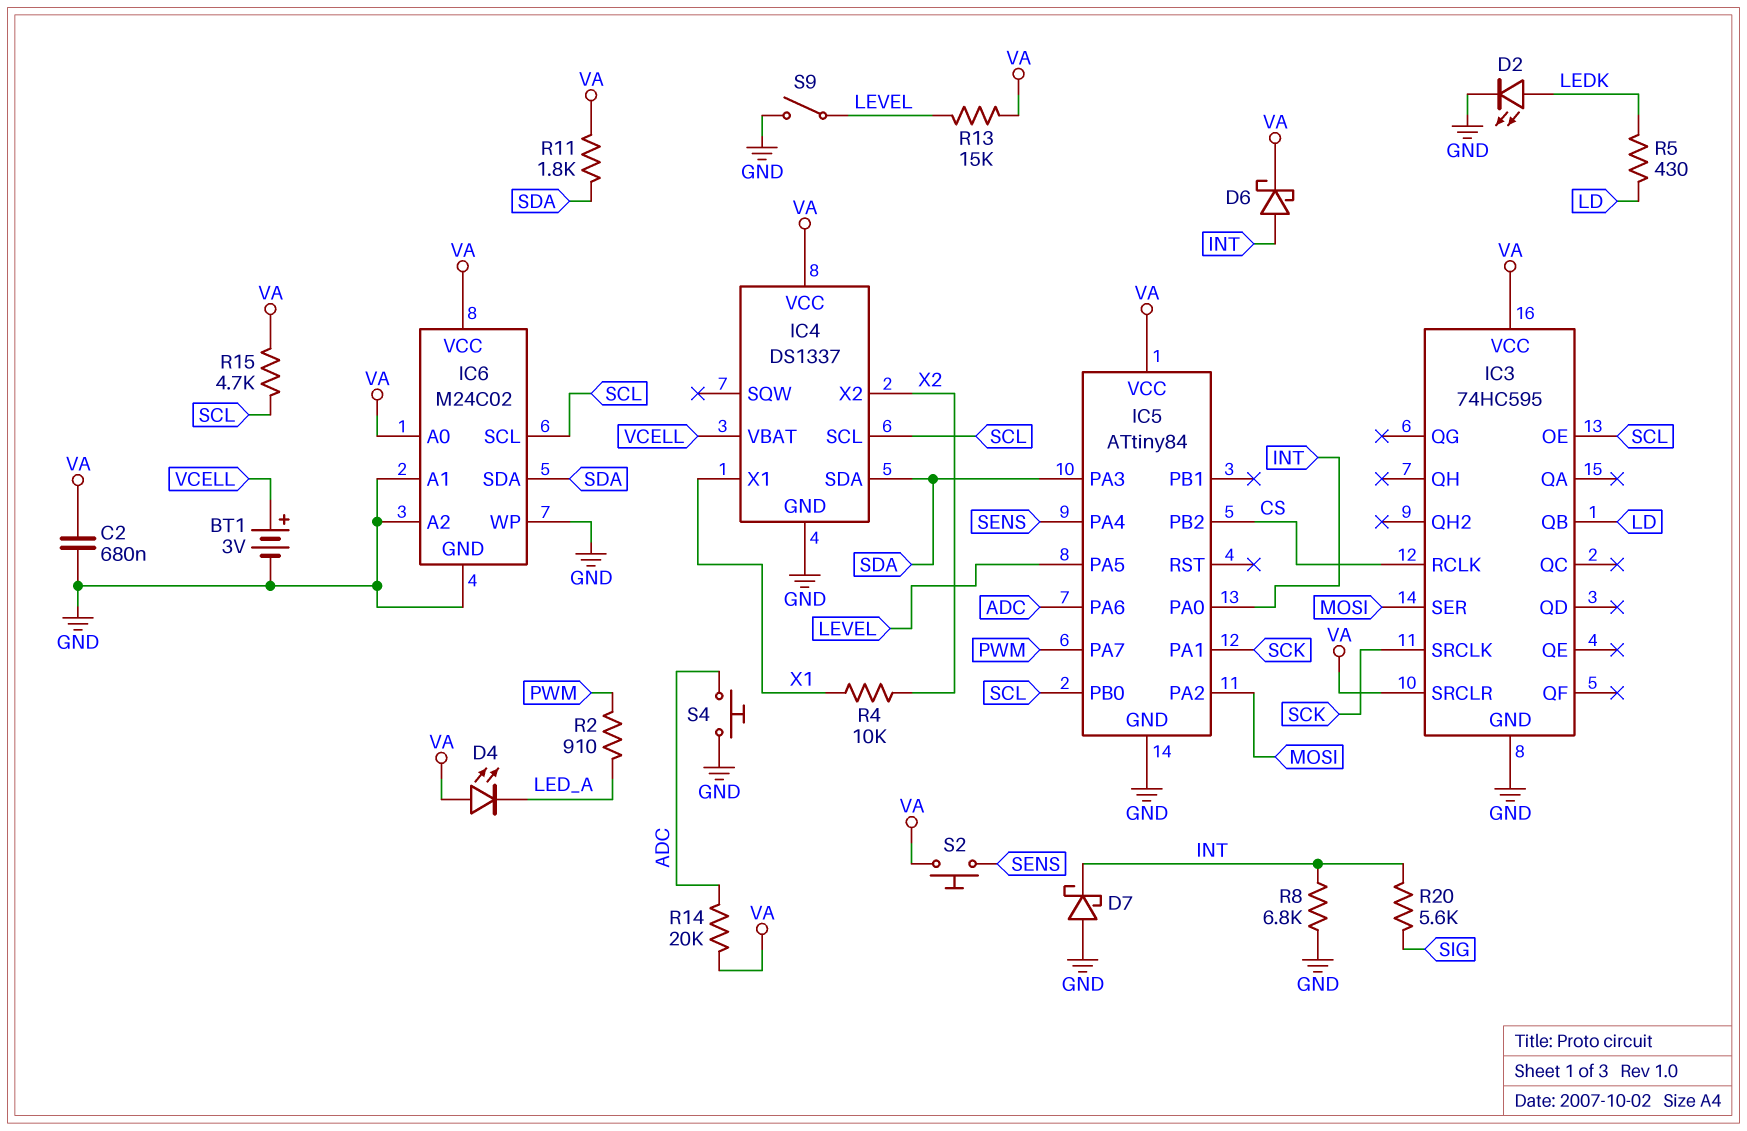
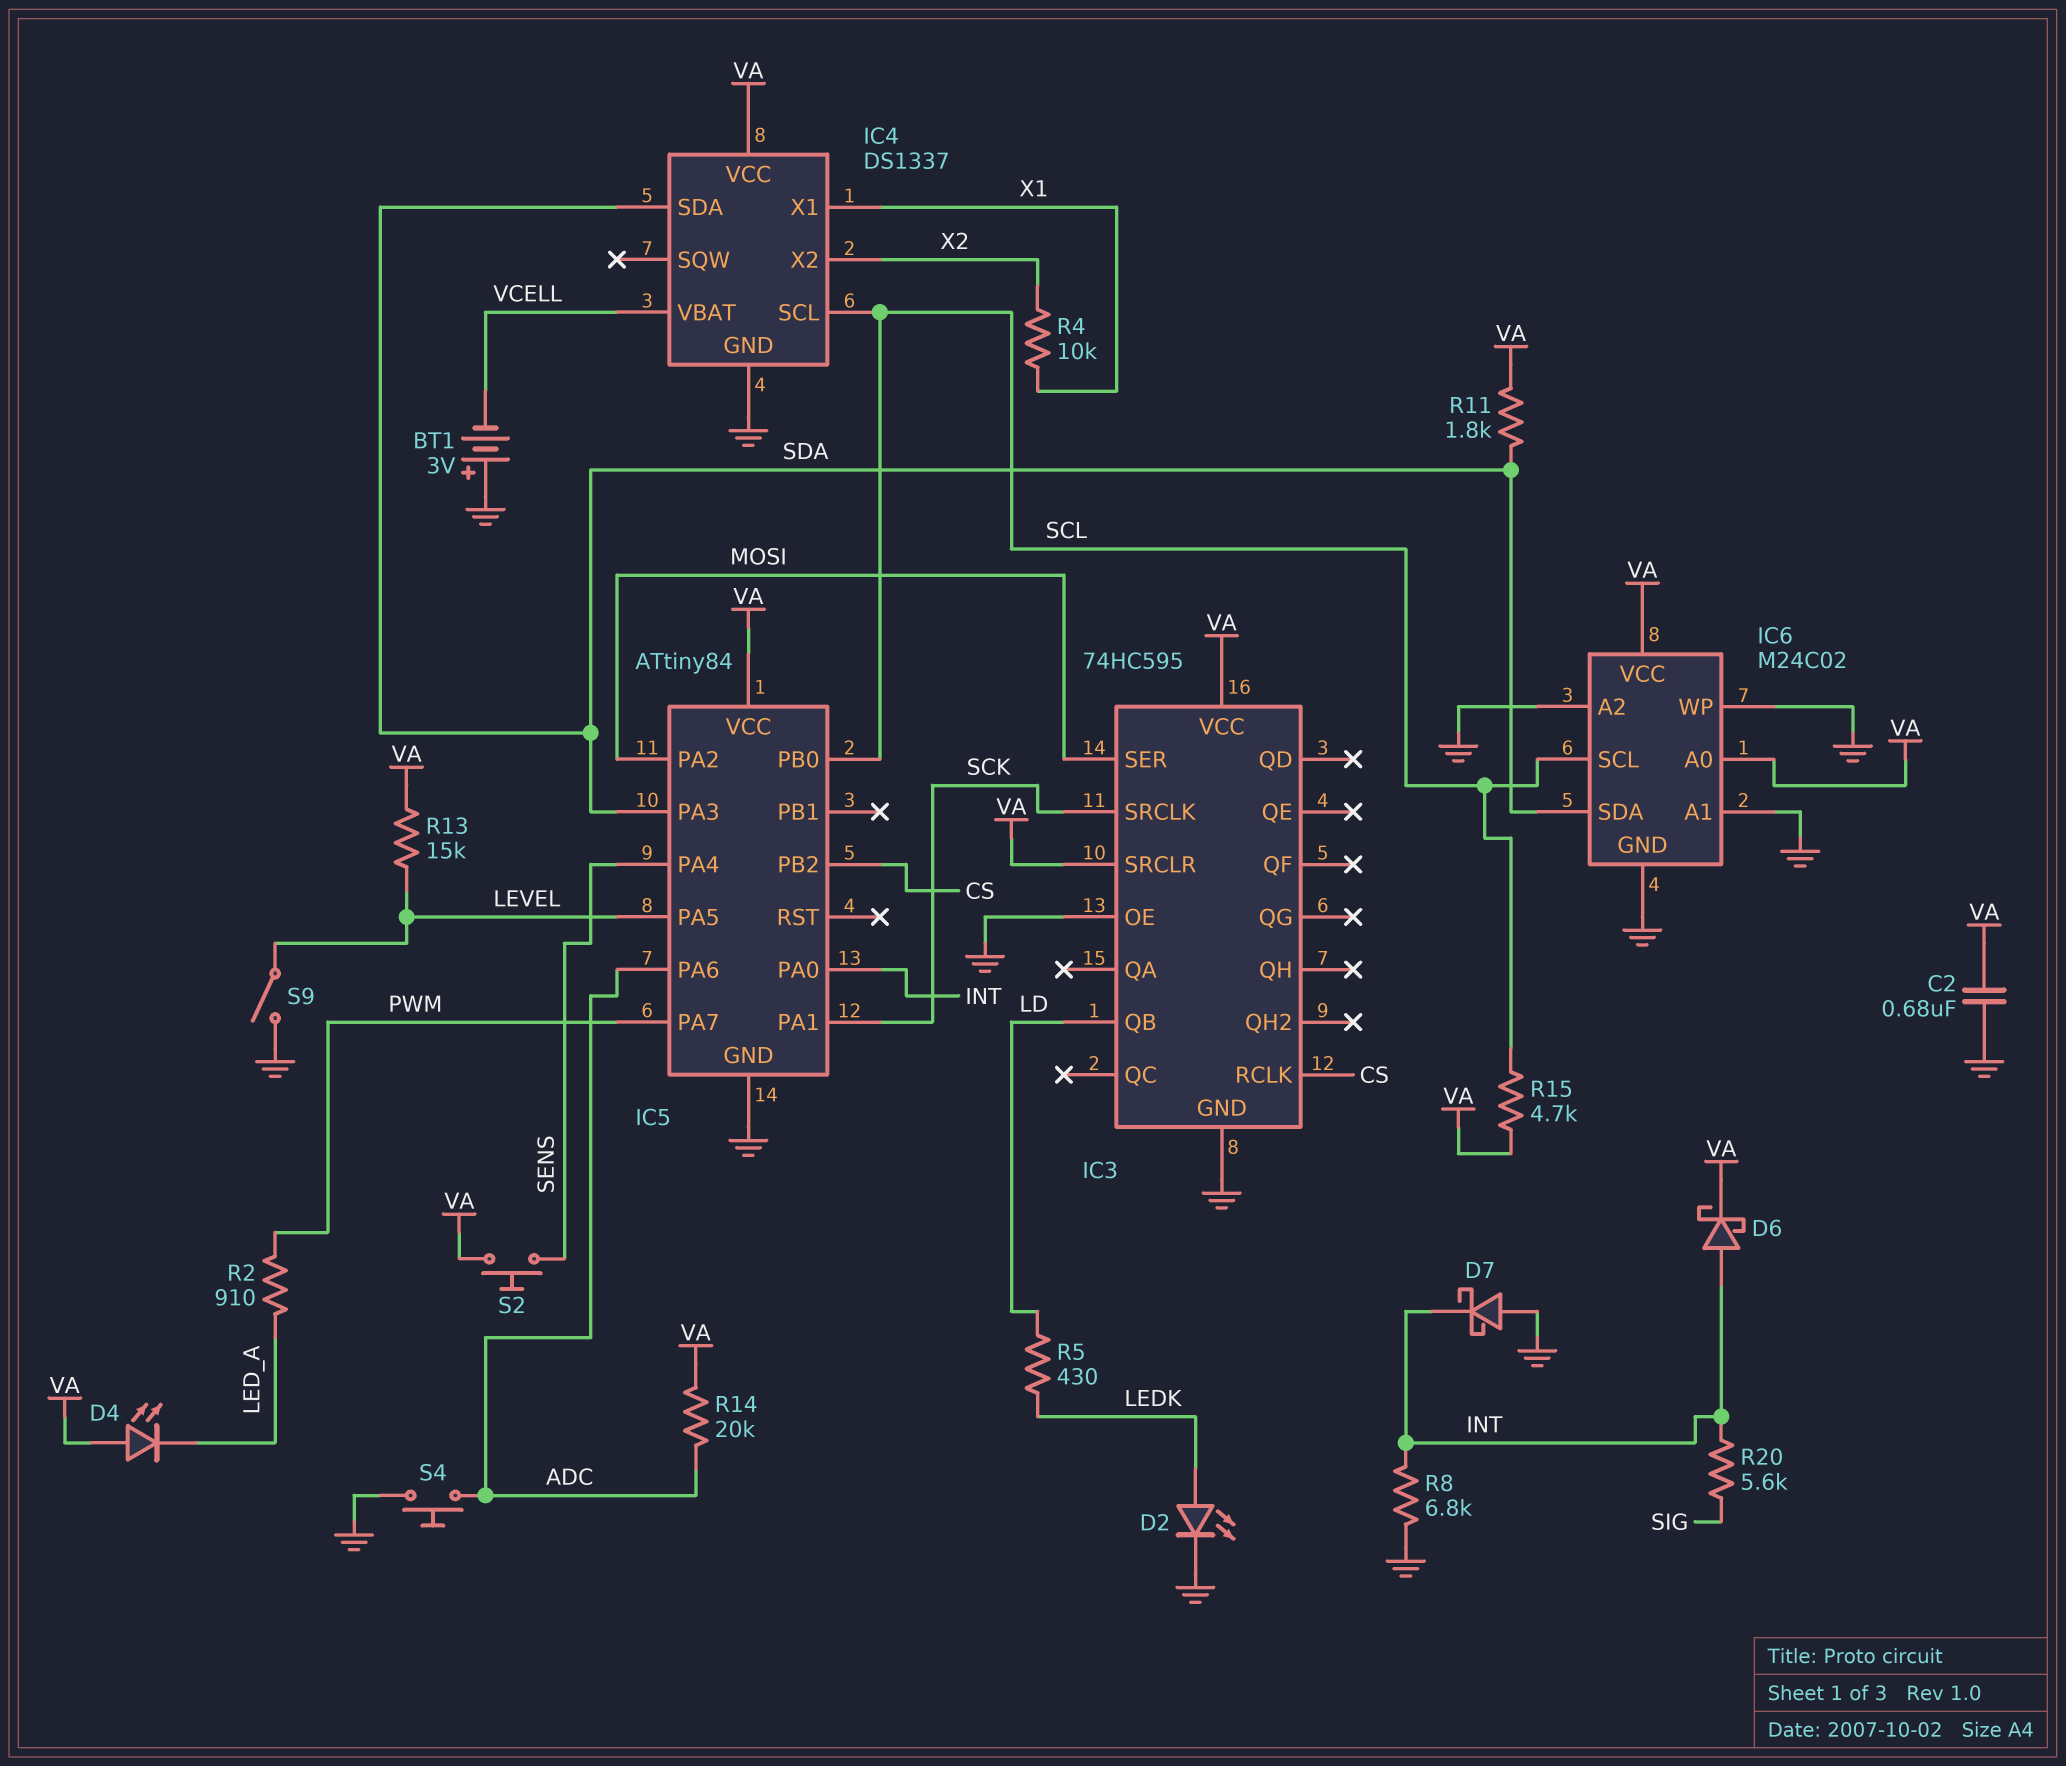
BT1: 3V (plus VCELL, minus GND) -> 3V (plus GND, minus VCELL)
IC3 pin OE: SCL -> GND

